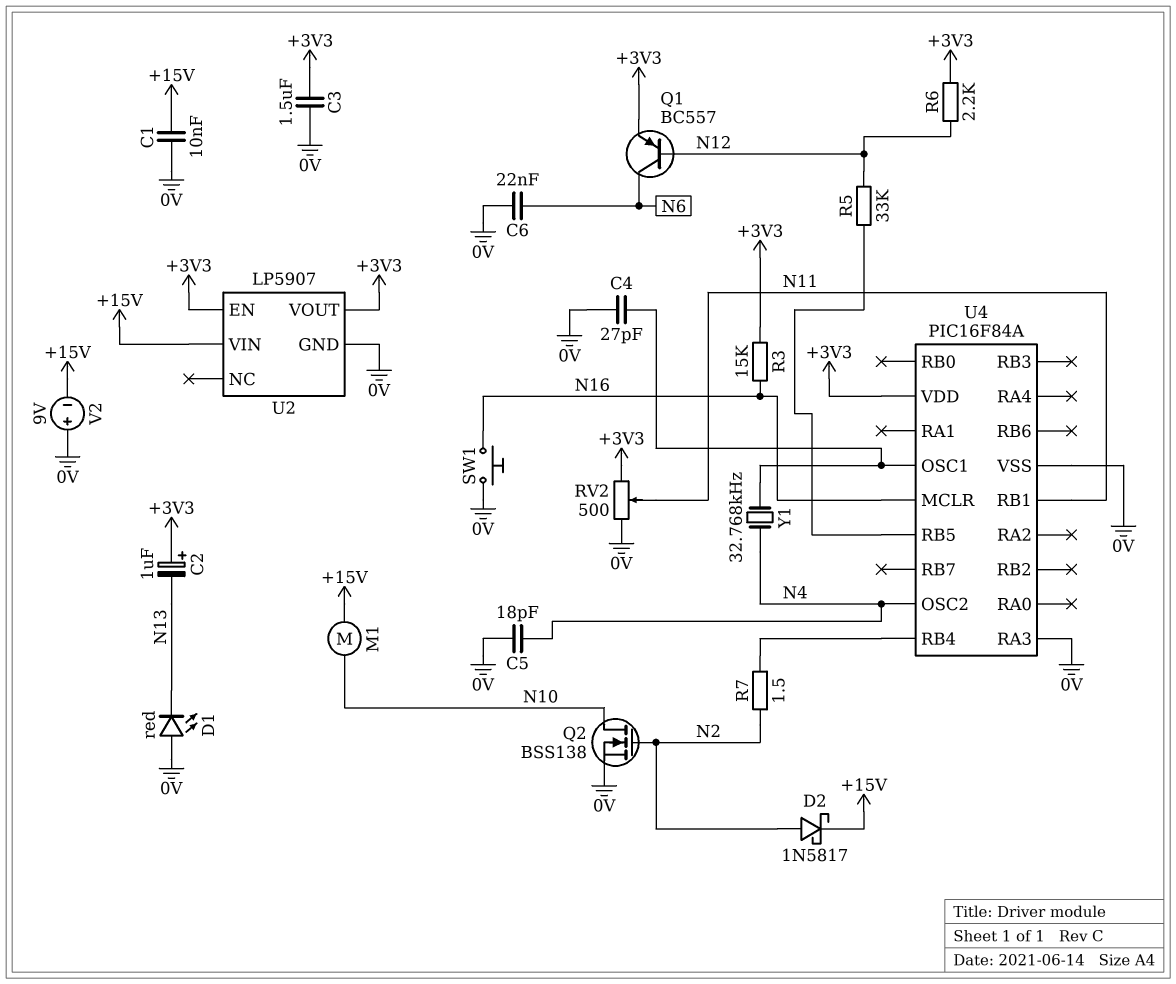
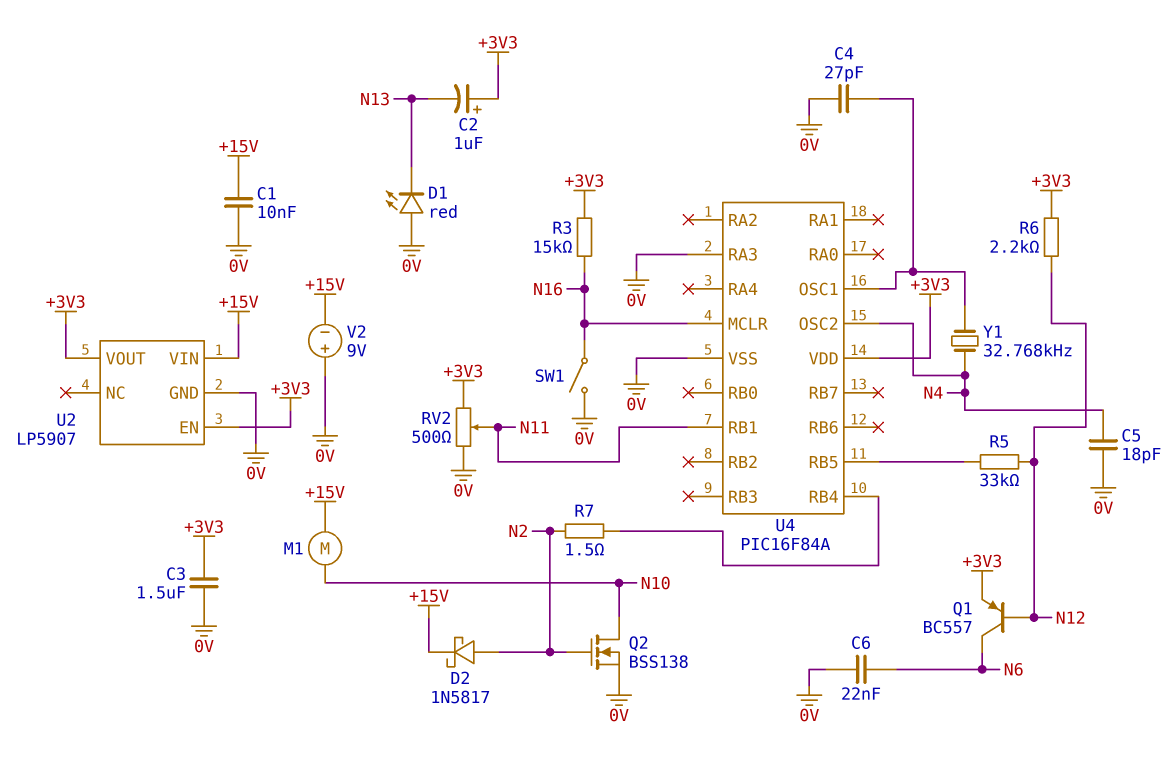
SW1: button (0V, N16) -> switch (0V, N16)

